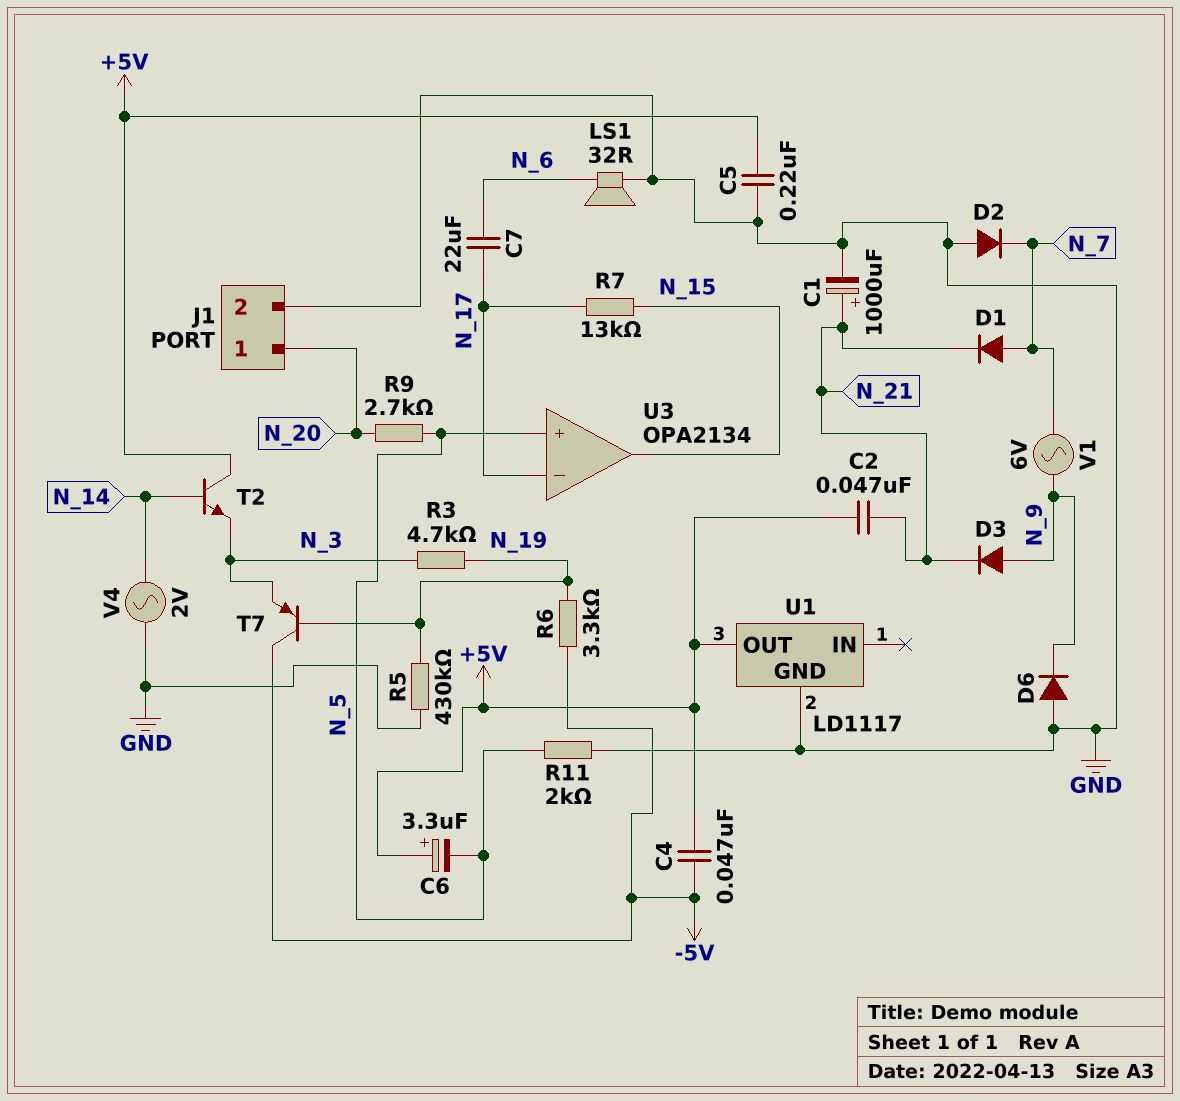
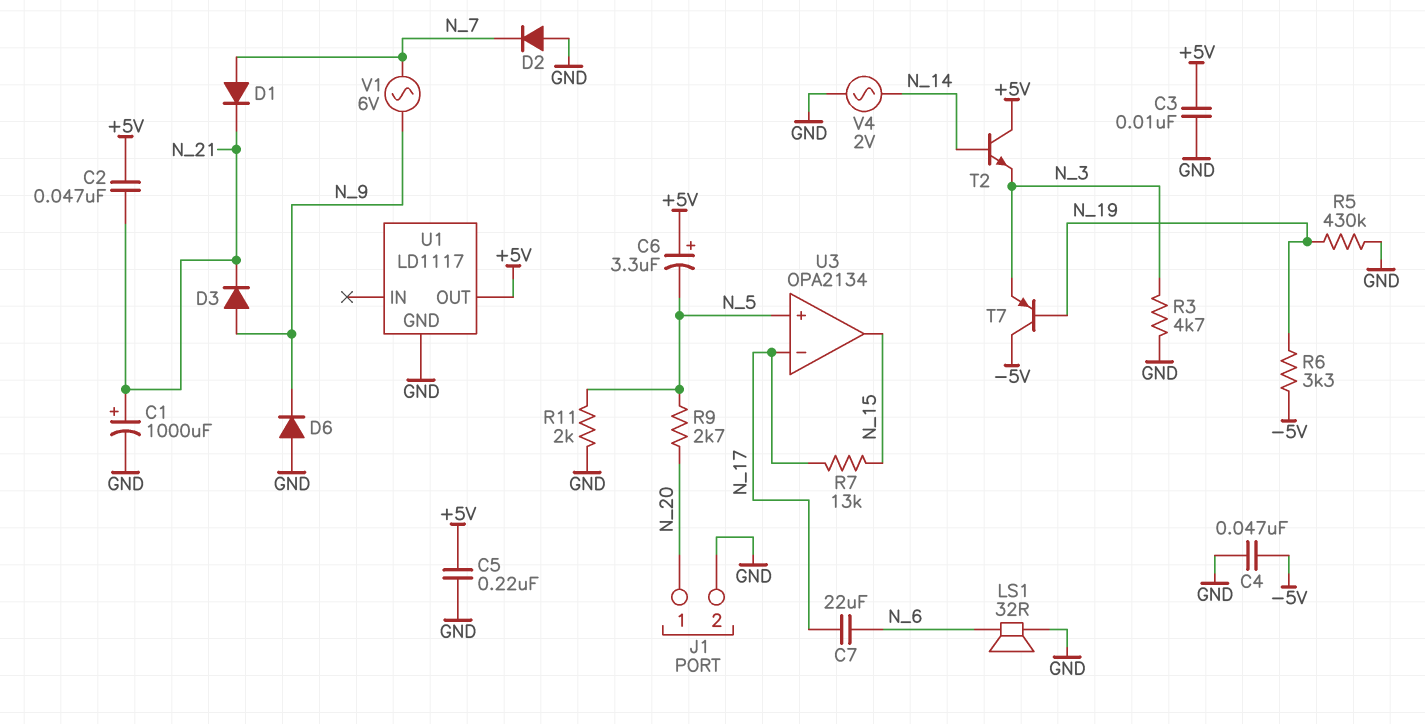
C3: none -> 10nF (+5V, GND)
C4: 47nF (+5V, -5V) -> 47nF (-5V, GND)
R3: 4.7k (N_3, N_19) -> 4.7k (GND, N_3)

